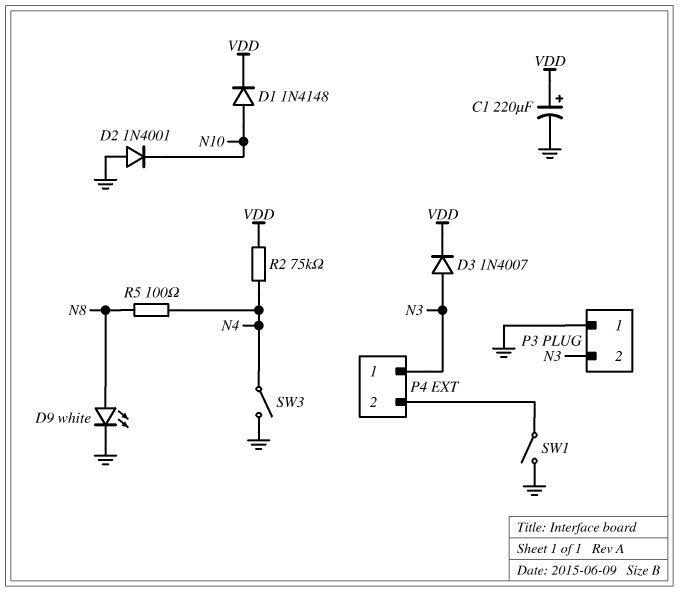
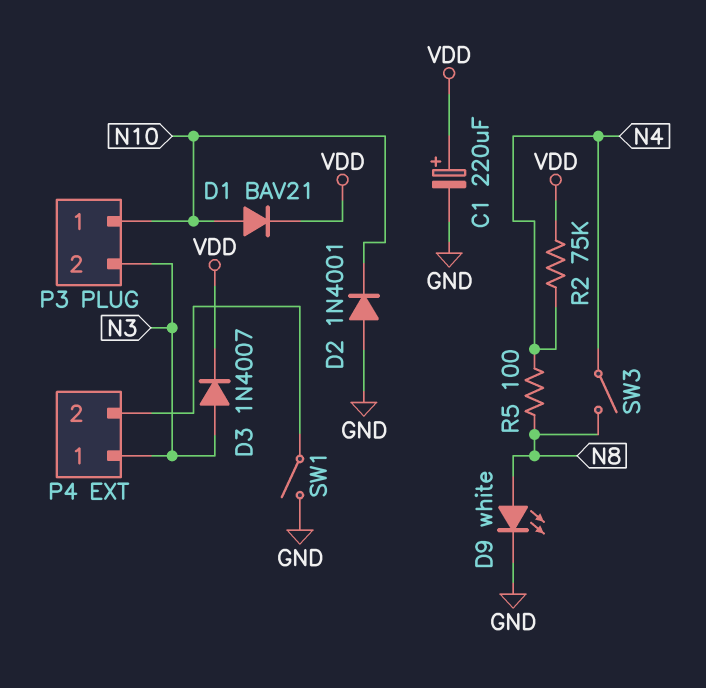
D1: diode 1N4148 (A N10, K VDD) -> diode BAV21 (A N10, K VDD)
P3 pin 1: GND -> N10
SW3: switch (GND, N4) -> switch (N4, N8)

